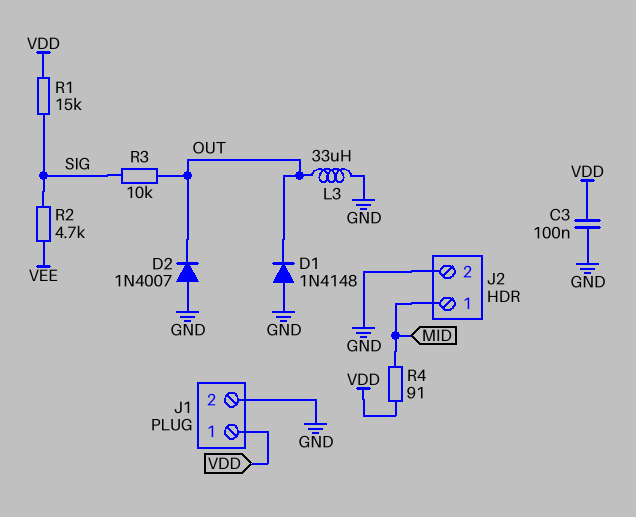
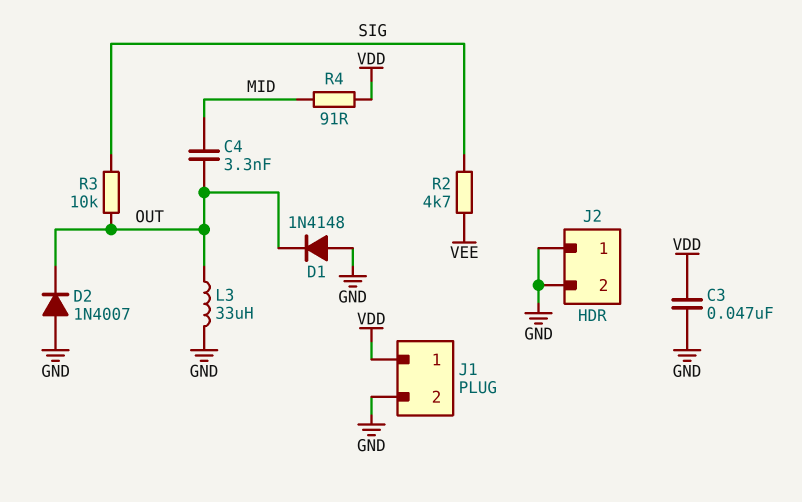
C3: 100nF (GND, VDD) -> 47nF (GND, VDD)
C4: none -> 3.3nF (MID, OUT)
J2 pin 1: MID -> GND
R1: 15k (SIG, VDD) -> none

